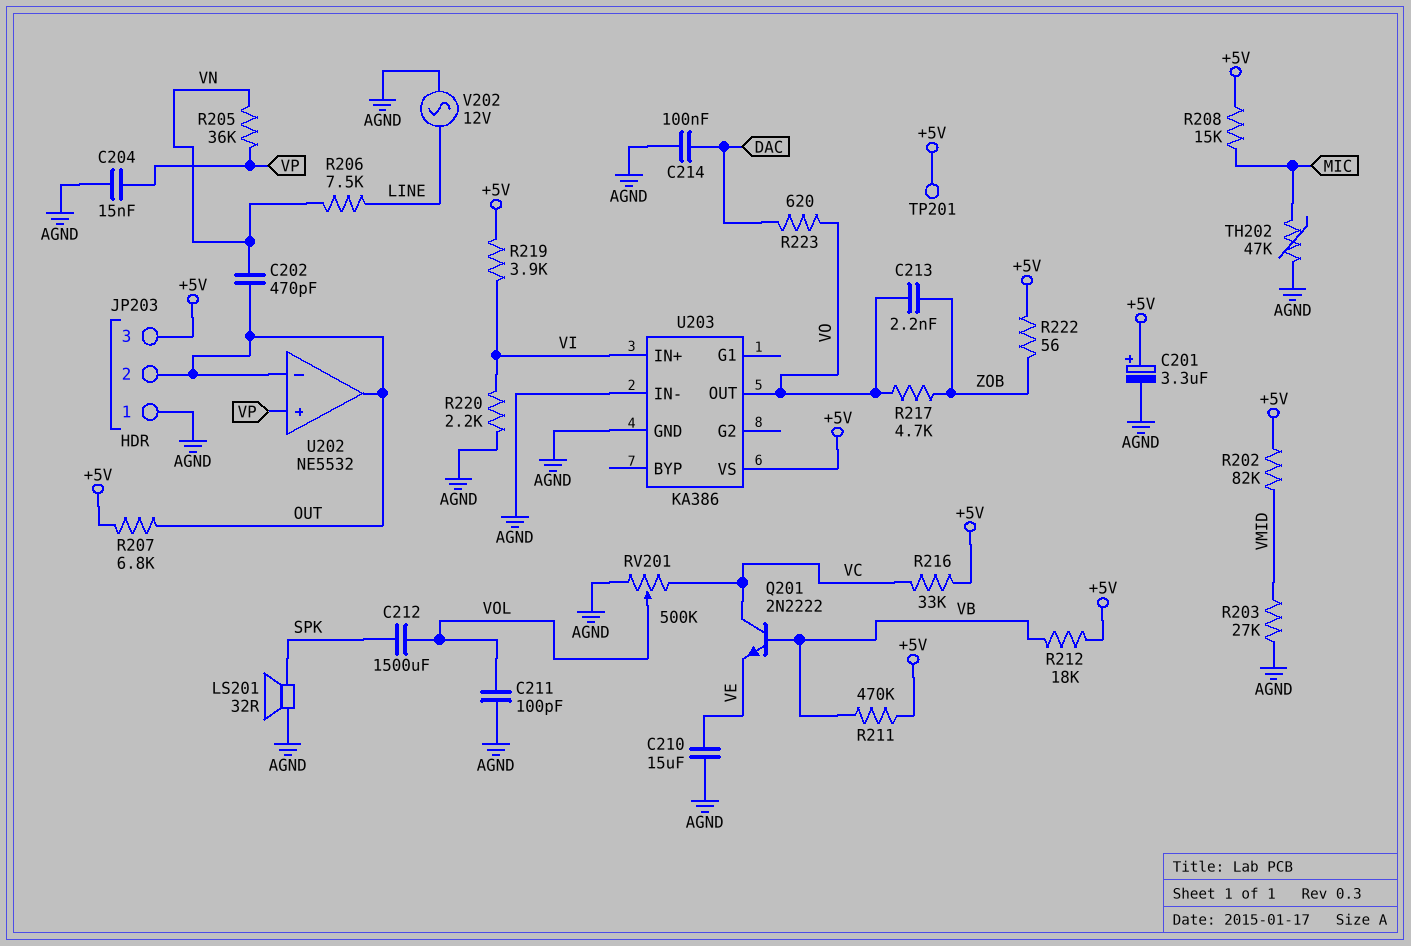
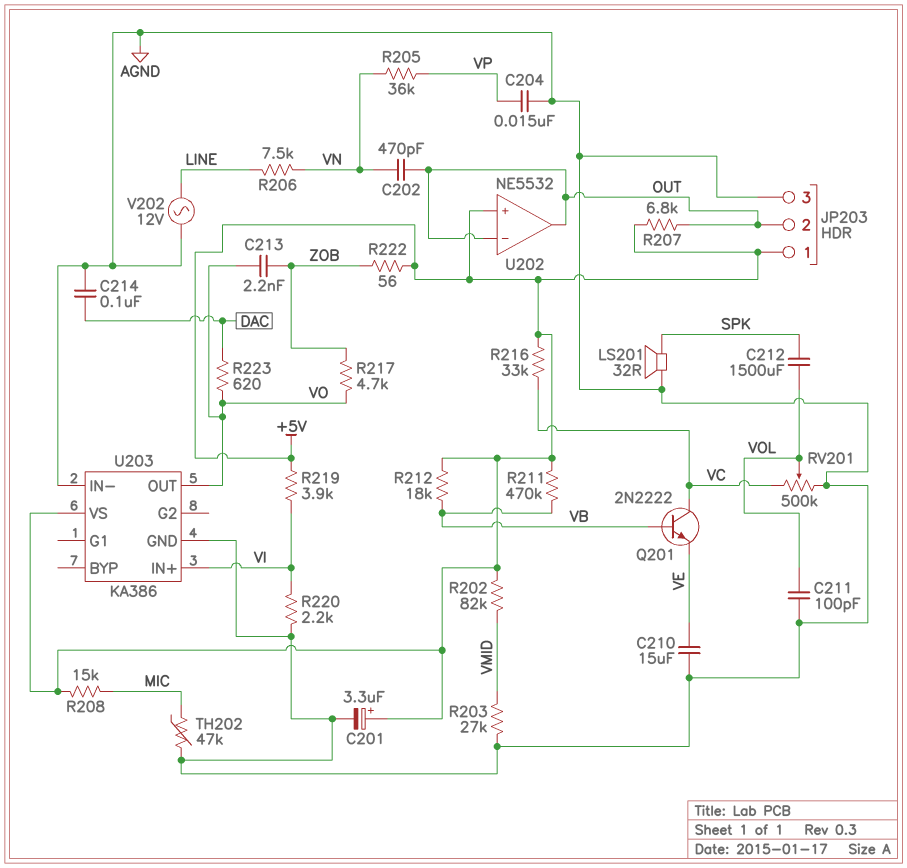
JP203 pin 1: AGND -> +5V
JP203 pin 3: +5V -> AGND
TP201: test point (+5V) -> none
U202 pin in+: VP -> +5V

